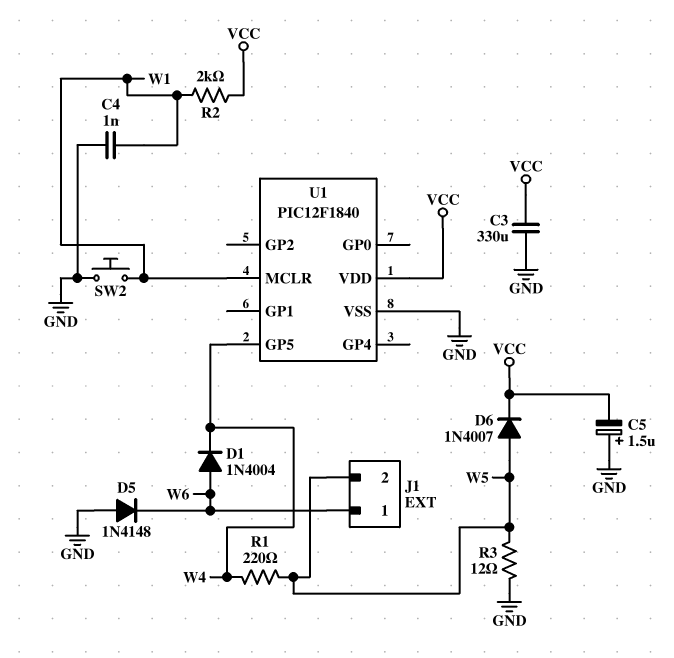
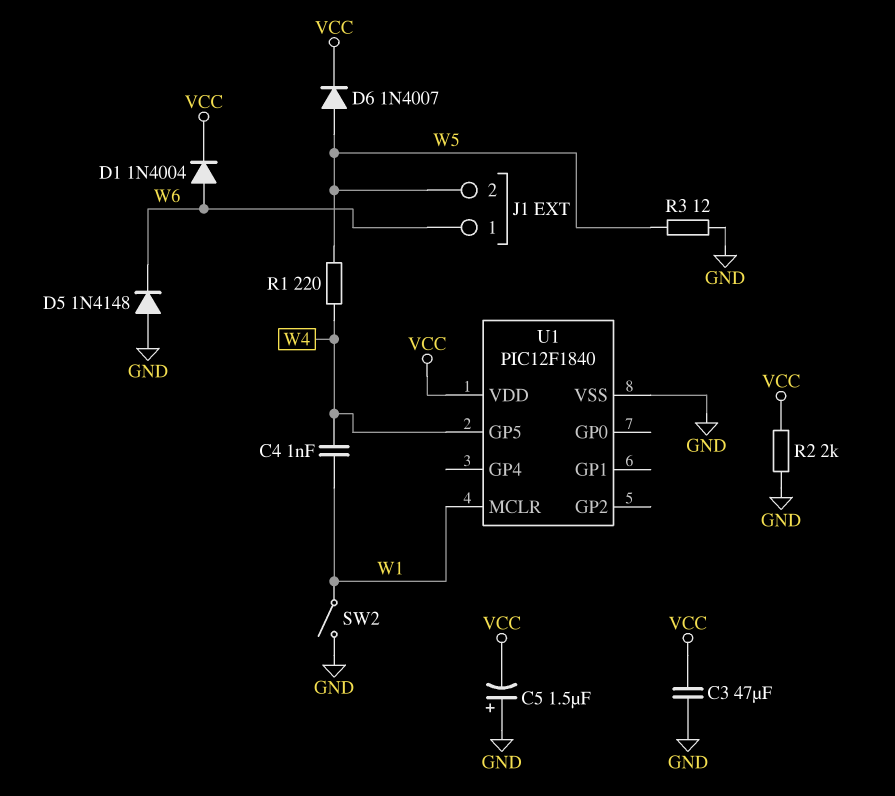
C3: 330uF (GND, VCC) -> 47uF (GND, VCC)
C4: 1nF (GND, W1) -> 1nF (W1, W4)
D1: diode 1N4004 (A W6, K W4) -> diode 1N4004 (A W6, K VCC)
R2: 2k (VCC, W1) -> 2k (GND, VCC)
SW2: button (GND, W1) -> switch (GND, W1)

